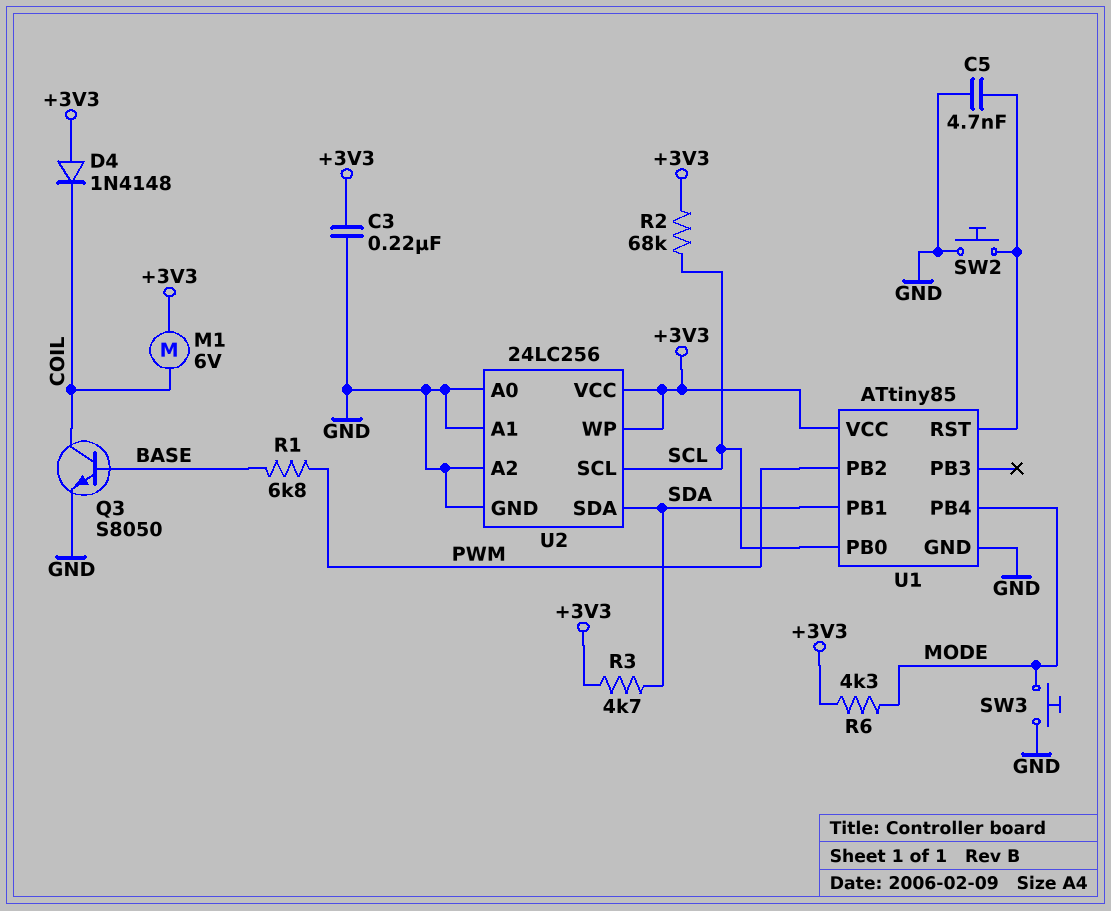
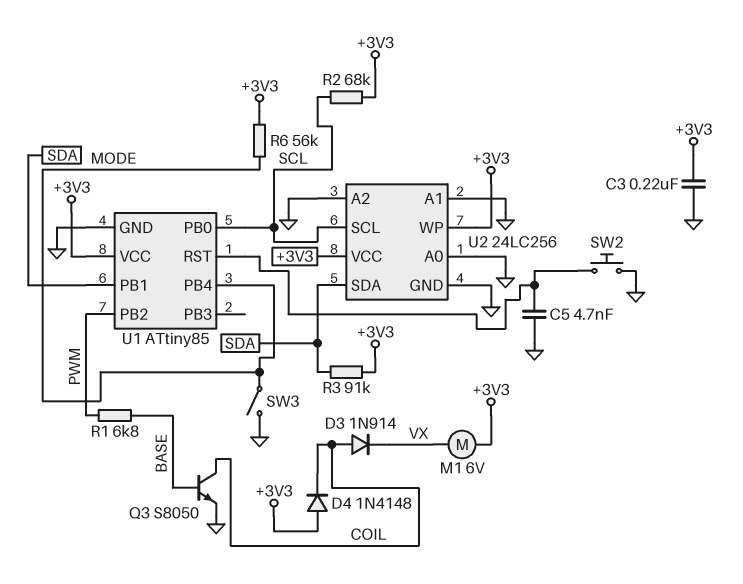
D3: none -> diode 1N914 (A COIL, K VX)
M1: motor 6V (+3V3, COIL) -> motor 6V (+3V3, VX)
R3: 4.7k (+3V3, SDA) -> 91k (+3V3, SDA)
R6: 4.3k (+3V3, MODE) -> 56k (+3V3, MODE)
SW3: button (GND, MODE) -> switch (GND, MODE)

